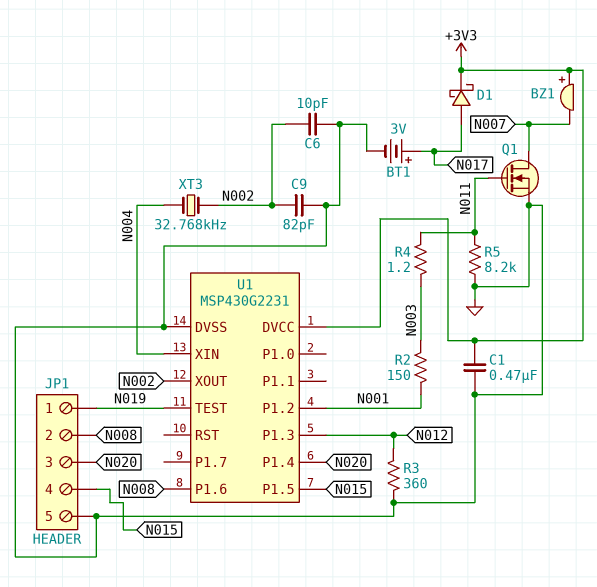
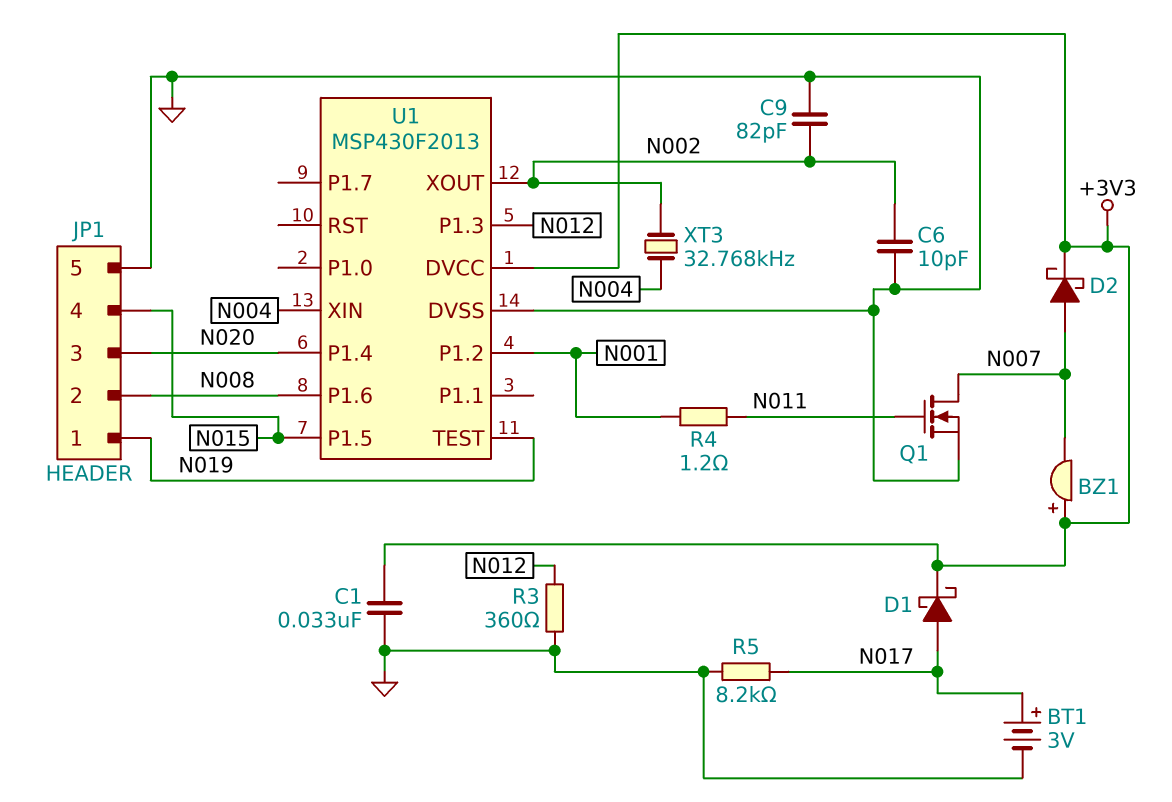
C1: 470nF (+3V3, GND) -> 33nF (+3V3, GND)
D2: none -> schottky (A N007, K +3V3)
R2: 150 (N001, N003) -> none
R4: 1.2 (N003, N011) -> 1.2 (N001, N011)
R5: 8.2k (GND, N011) -> 8.2k (GND, N017)
U1: MSP430G2231 -> MSP430F2013

